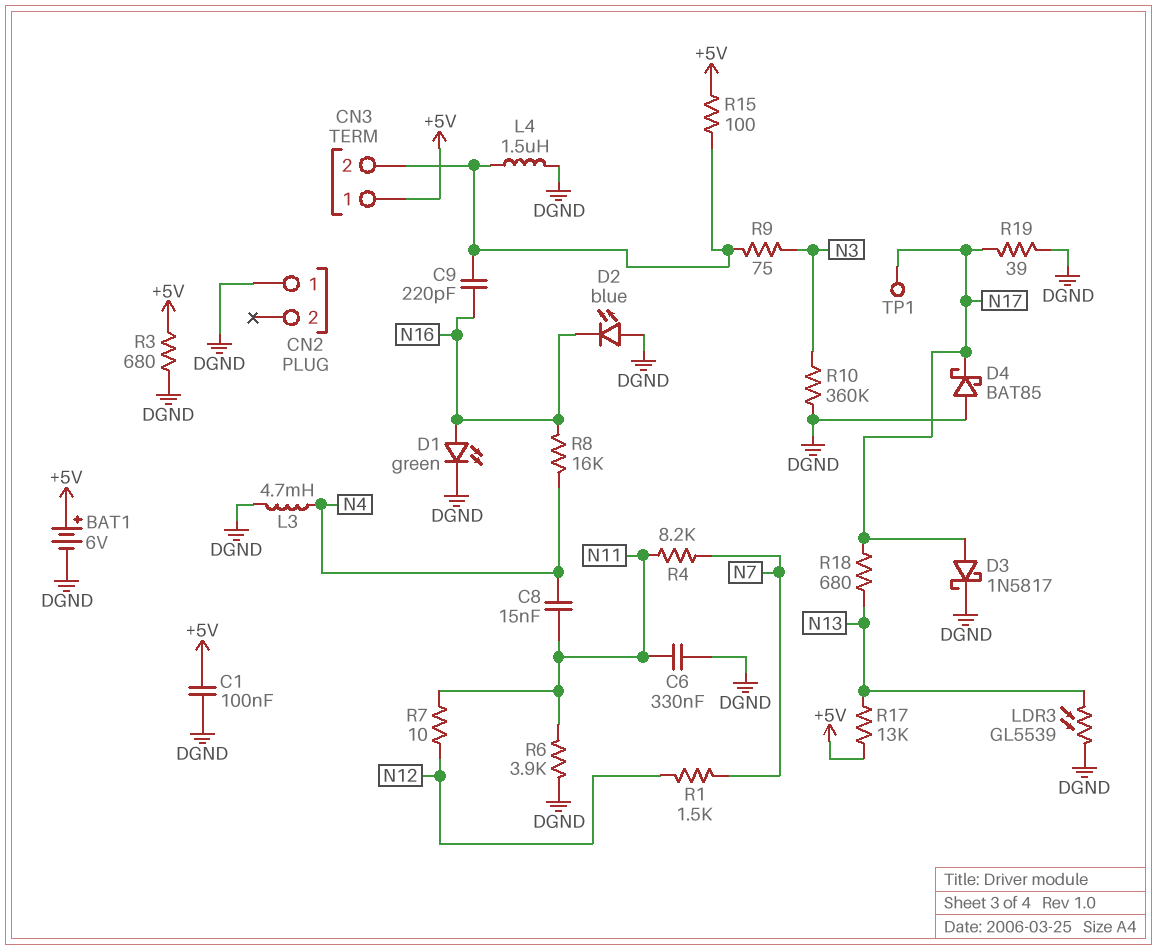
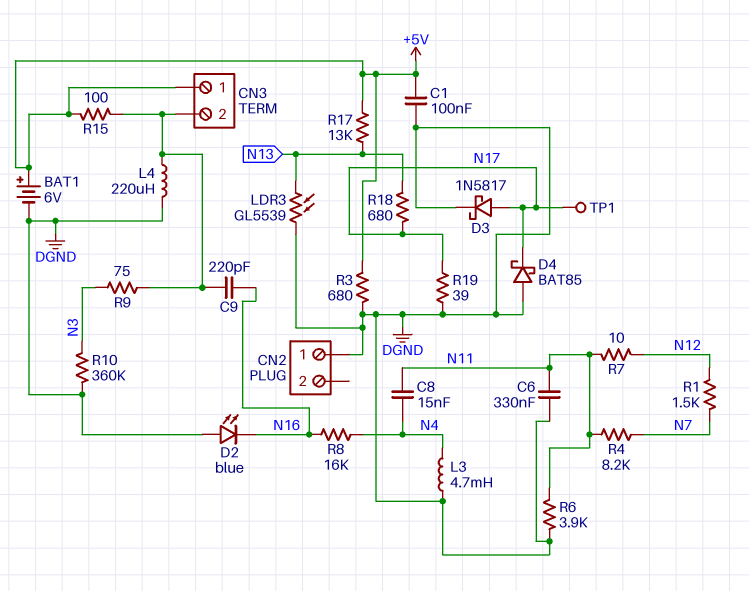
D1: LED green (A N16, K DGND) -> none
L4: 1.5uH (CN3/2, DGND) -> 220uH (CN3/2, DGND)

